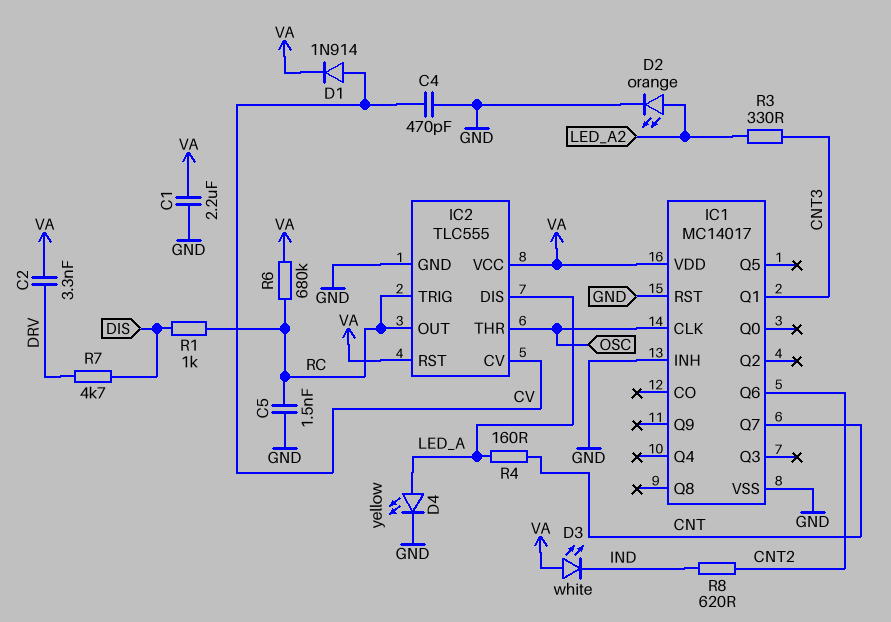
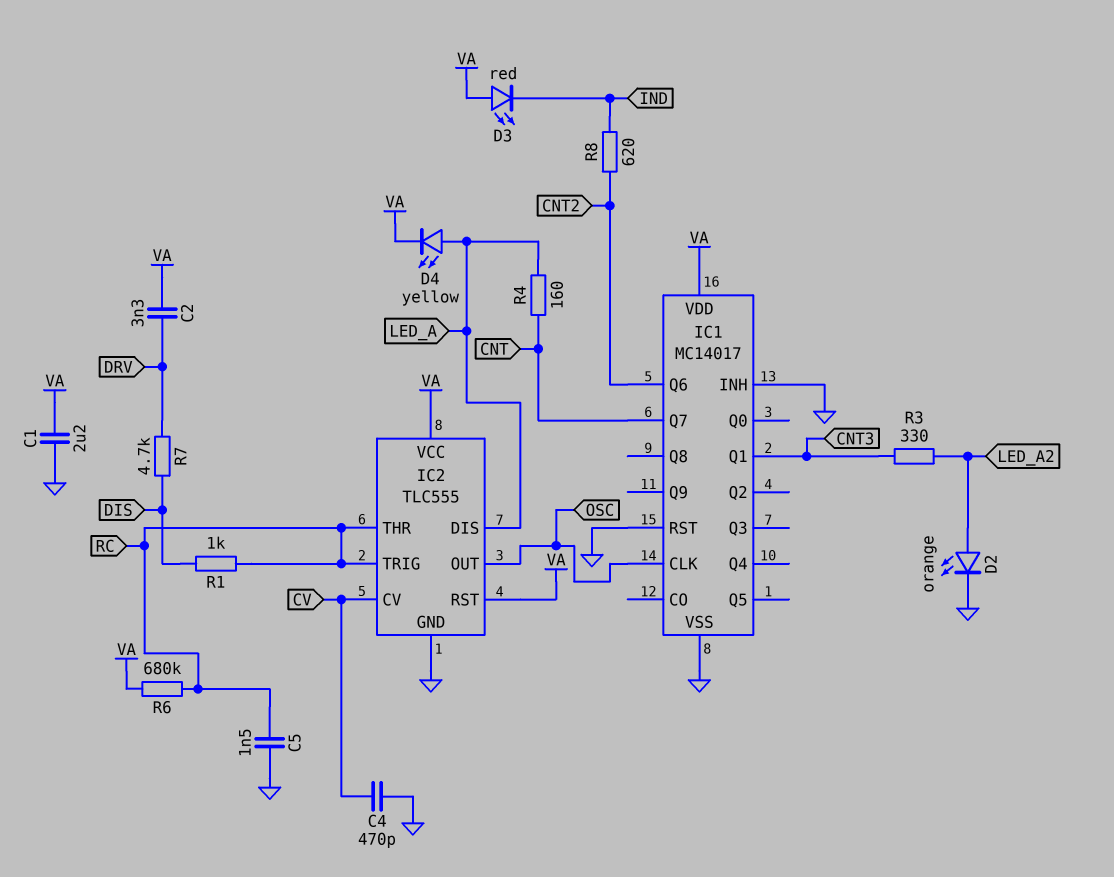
D1: diode 1N914 (A CV, K VA) -> none
D3: LED white (A VA, K IND) -> LED red (A VA, K IND)
D4: LED yellow (A LED_A, K GND) -> LED yellow (A LED_A, K VA)
IC2 pin OUT: RC -> OSC
IC2 pin THR: OSC -> RC

